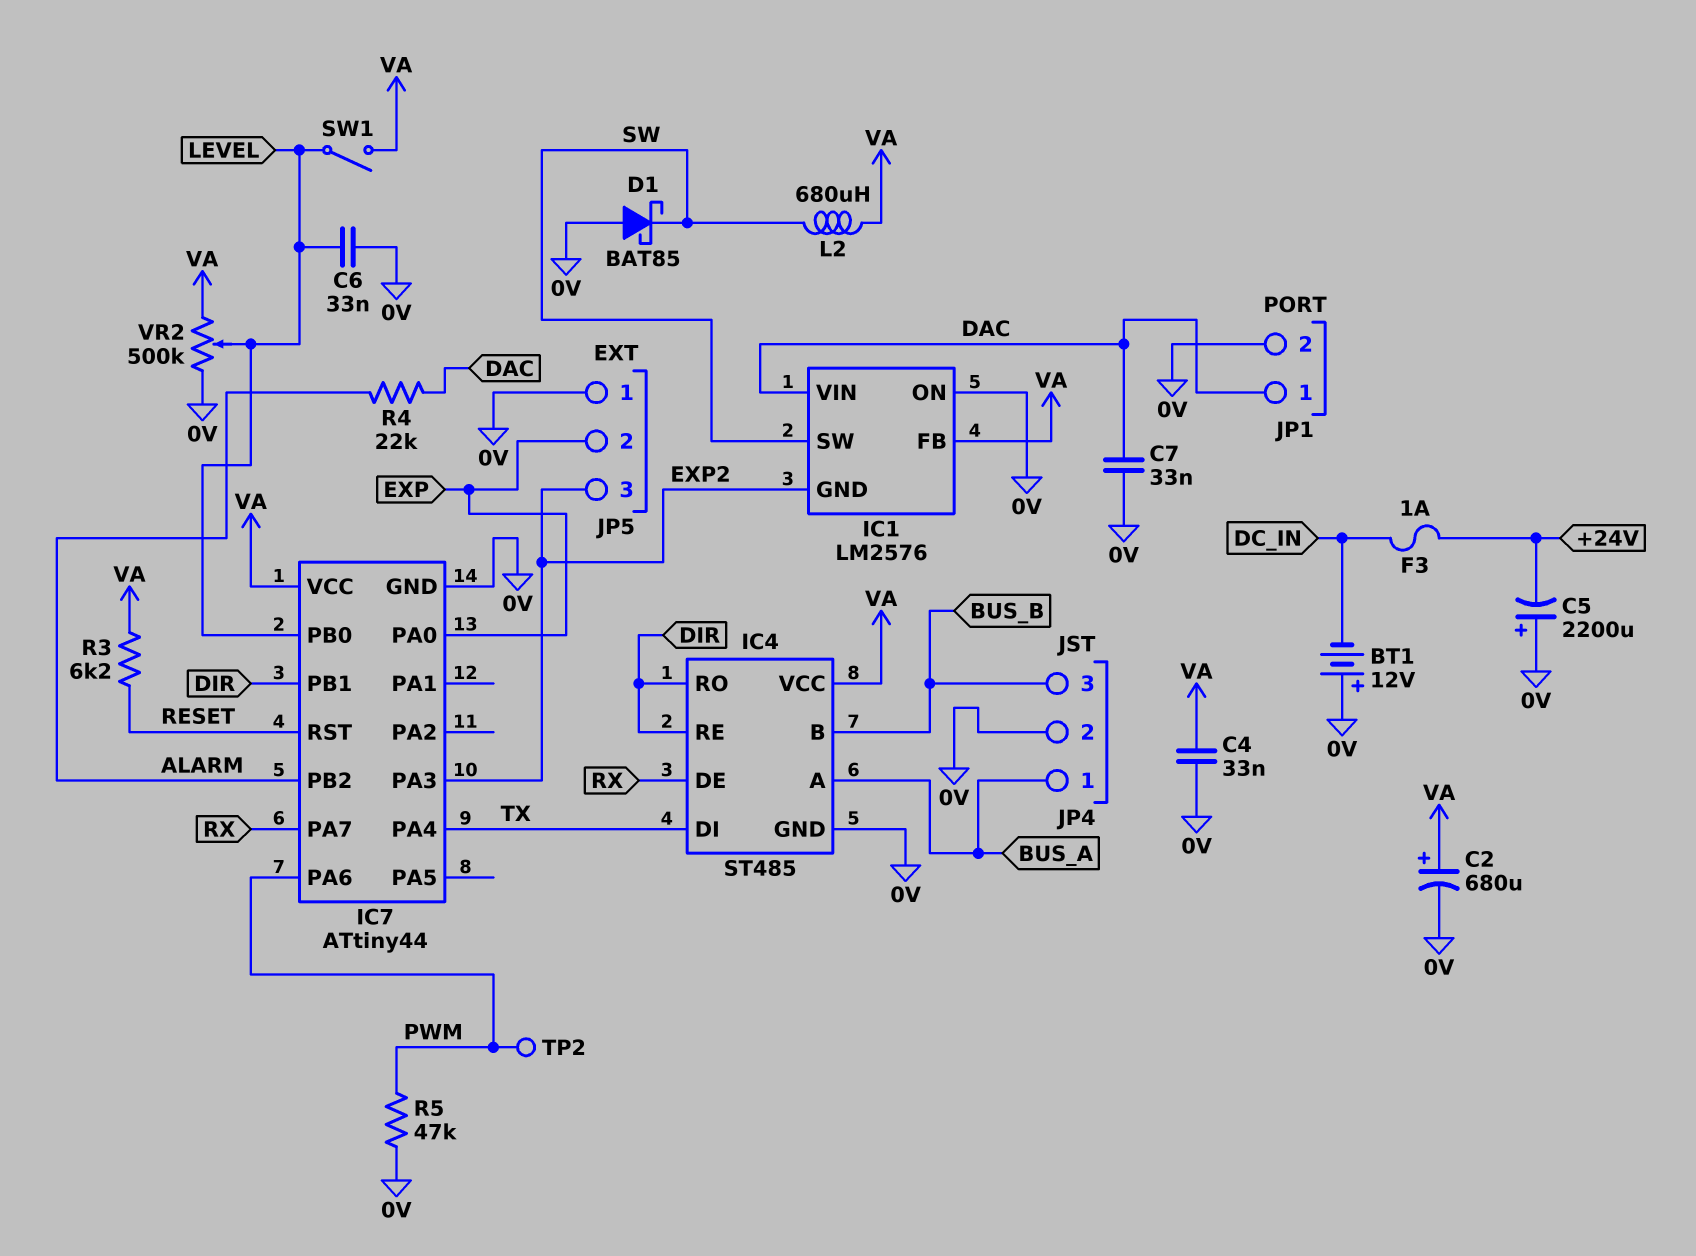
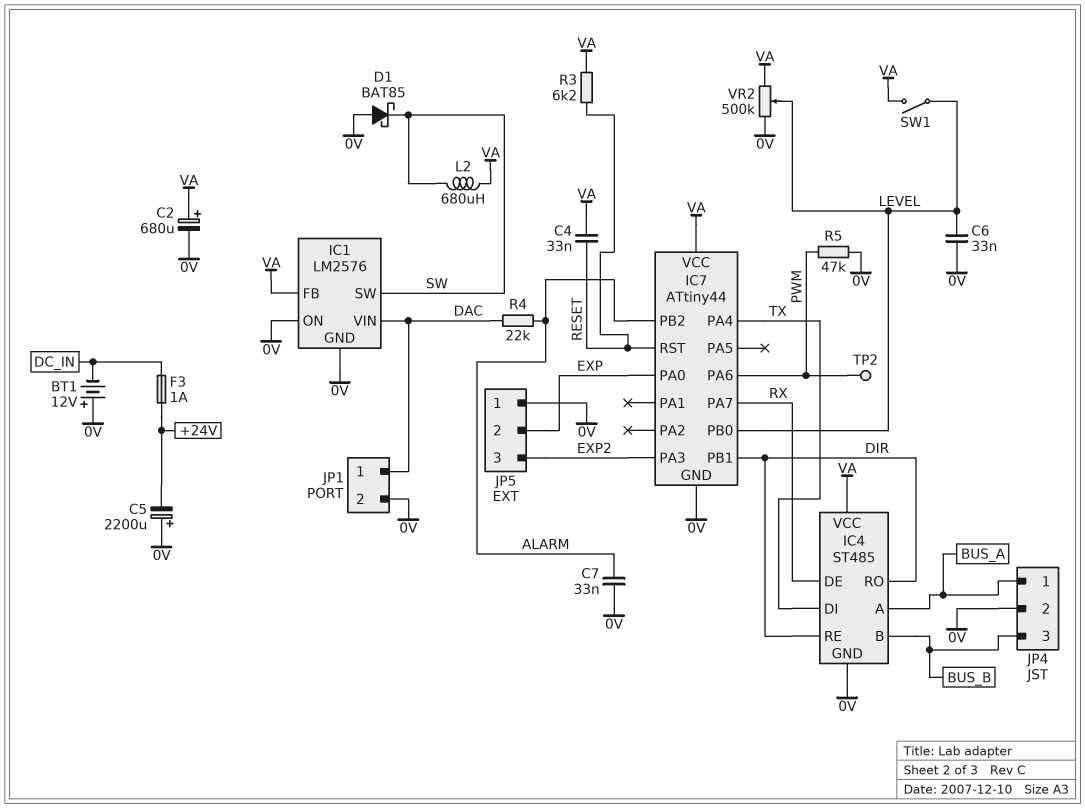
C4: 33nF (0V, VA) -> 33nF (RESET, VA)
C7: 33nF (0V, DAC) -> 33nF (0V, ALARM)
IC1 pin GND: EXP2 -> 0V

